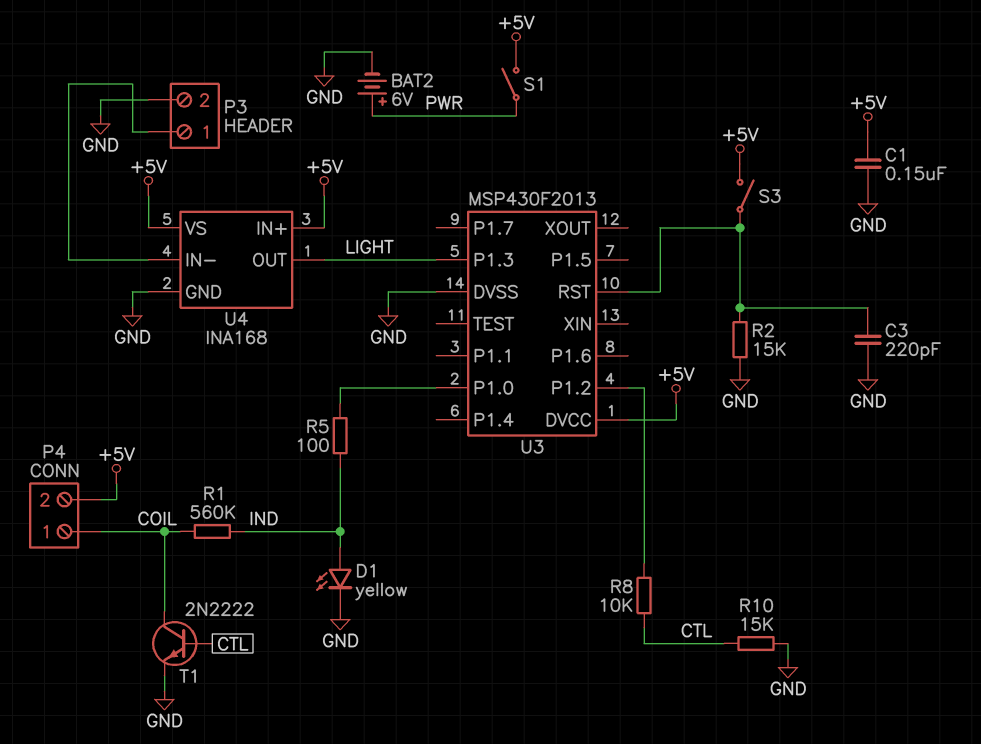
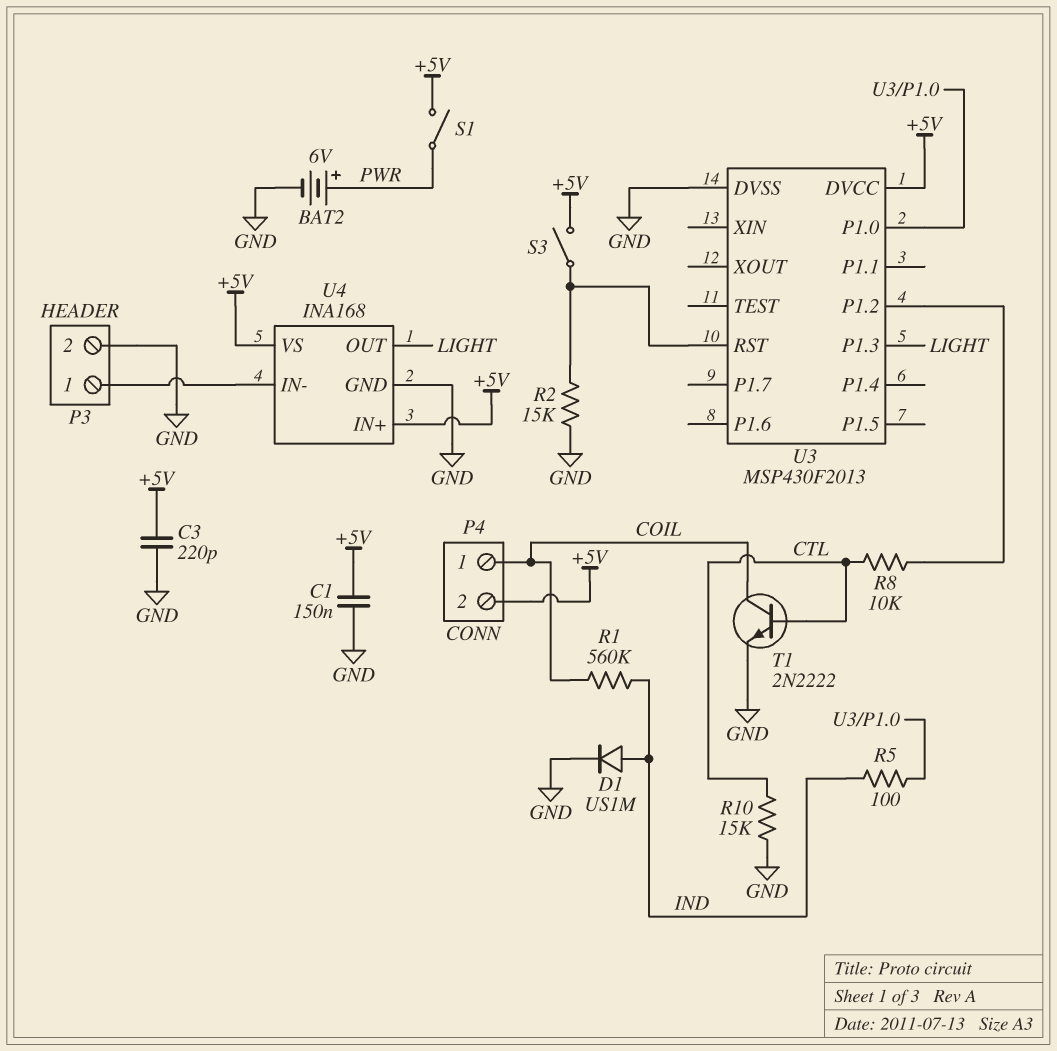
C3: 220pF (GND, U3/RST) -> 220pF (+5V, GND)
D1: LED yellow (A IND, K GND) -> diode US1M (A IND, K GND)

